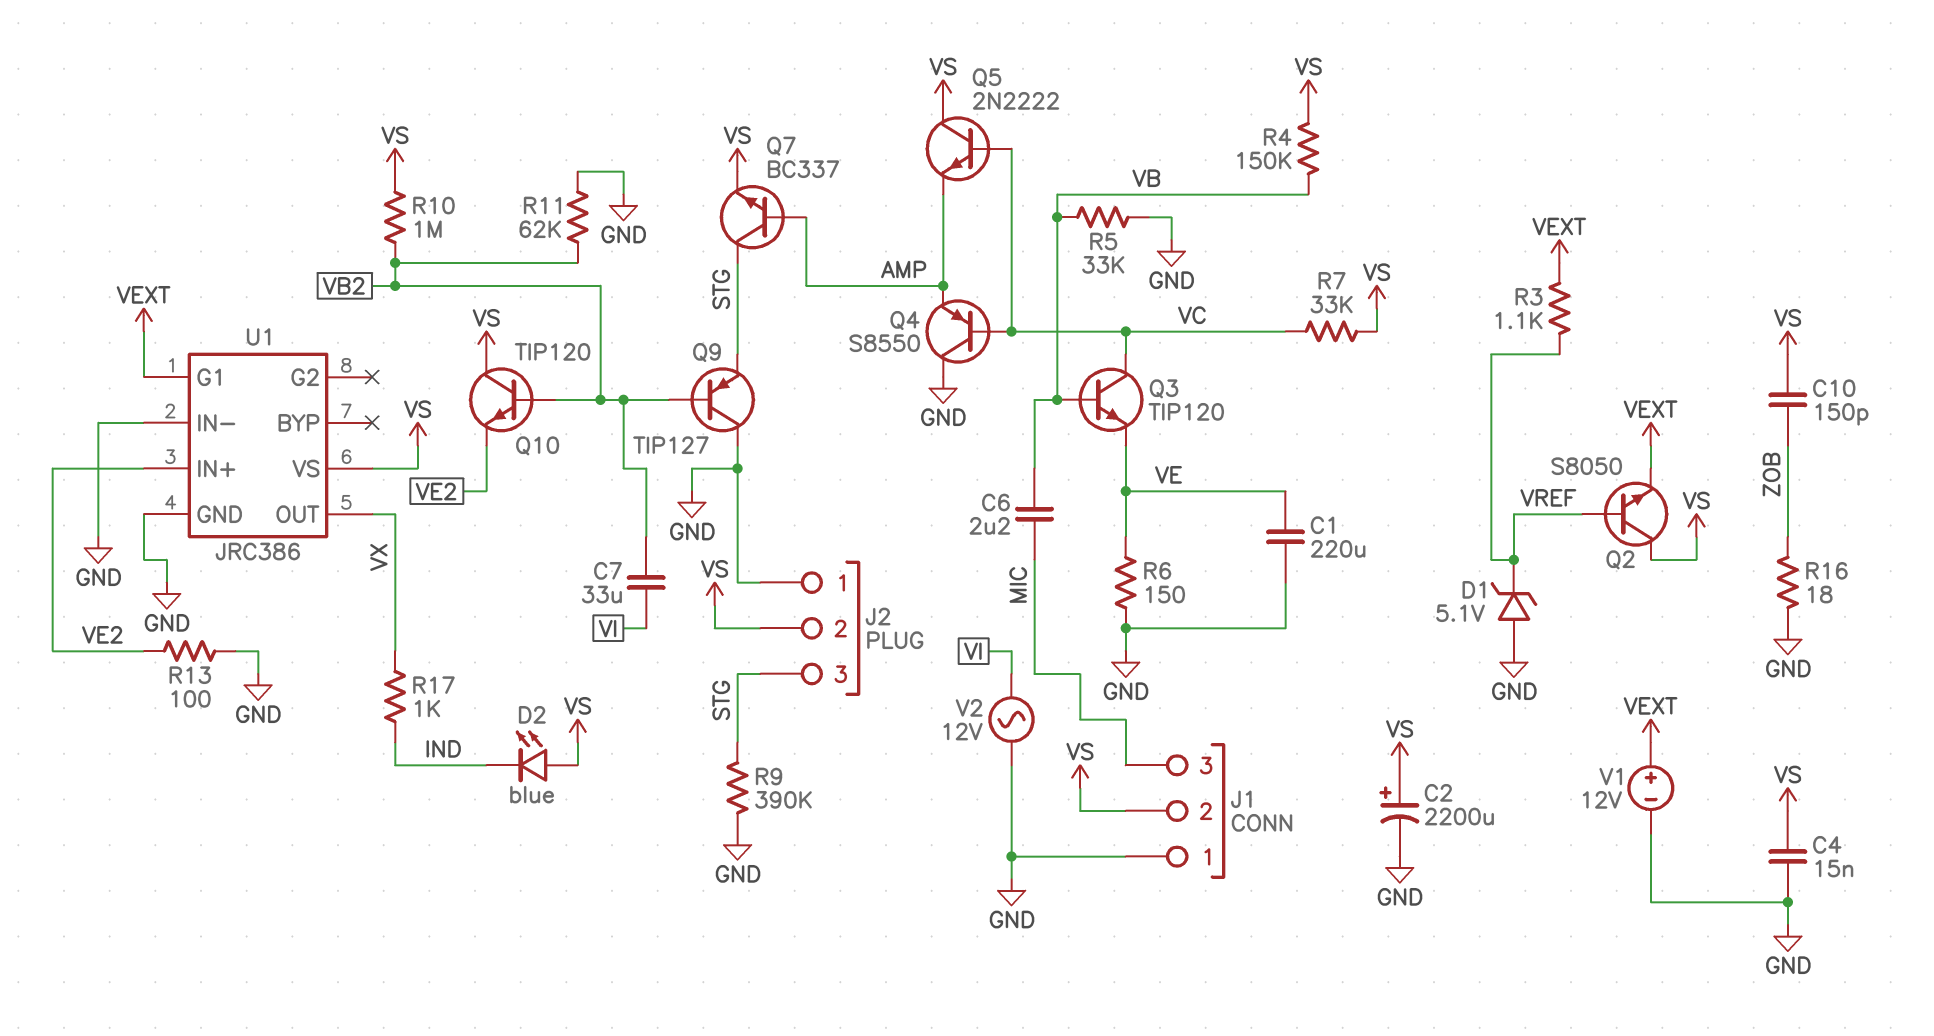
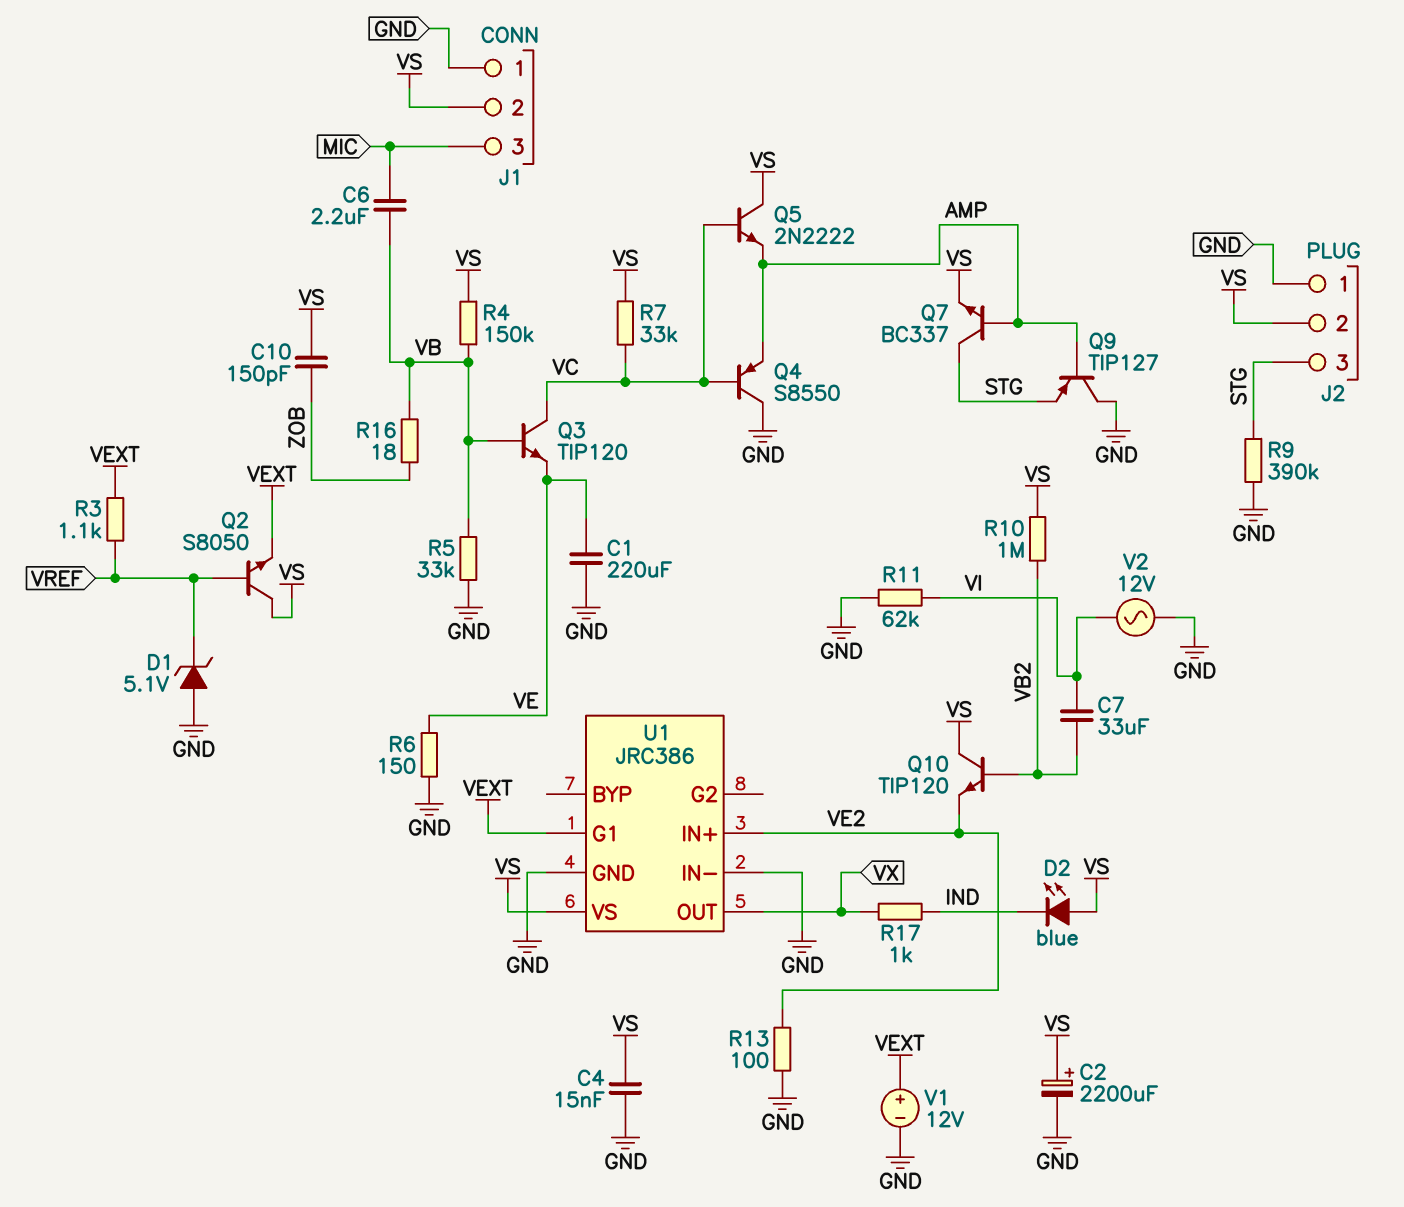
Q9: PNP TIP127 (B VB2, C GND, E STG) -> PNP TIP127 (B AMP, C GND, E STG)
R11: 62k (GND, VB2) -> 62k (GND, VI)
R16: 18 (GND, ZOB) -> 18 (VB, ZOB)

